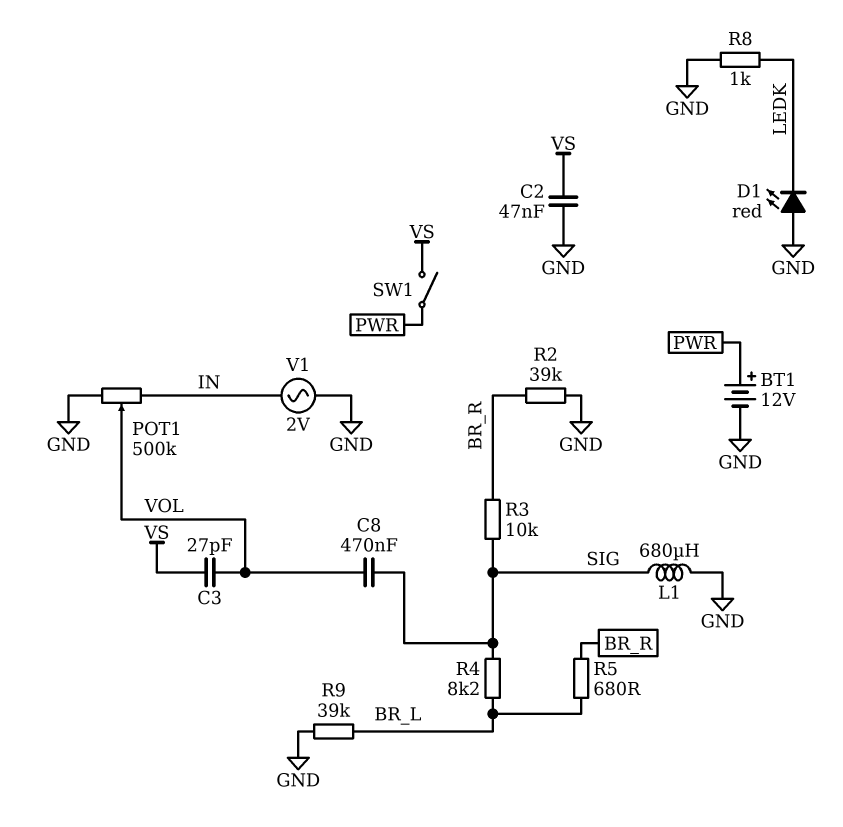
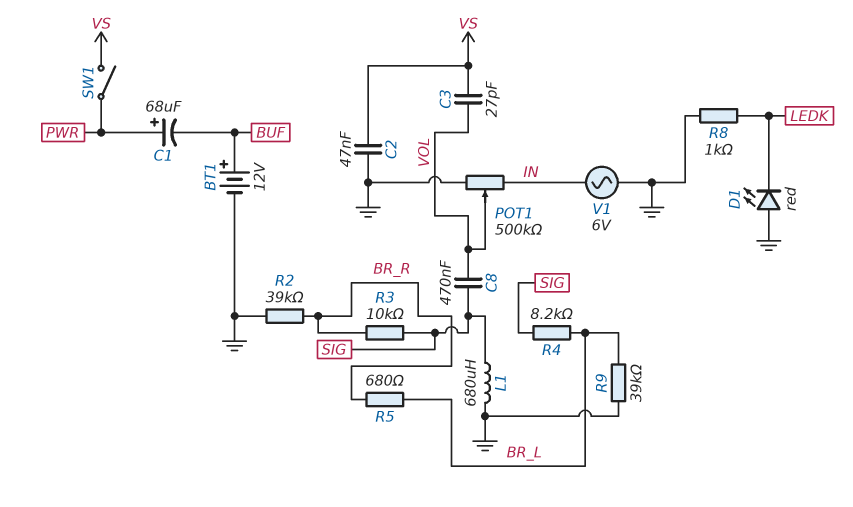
BT1: 12V (plus PWR, minus GND) -> 12V (plus BUF, minus GND)
C1: none -> 68uF (plus PWR, minus BUF)
V1: AC 2V (GND, IN) -> AC 6V (GND, IN)

